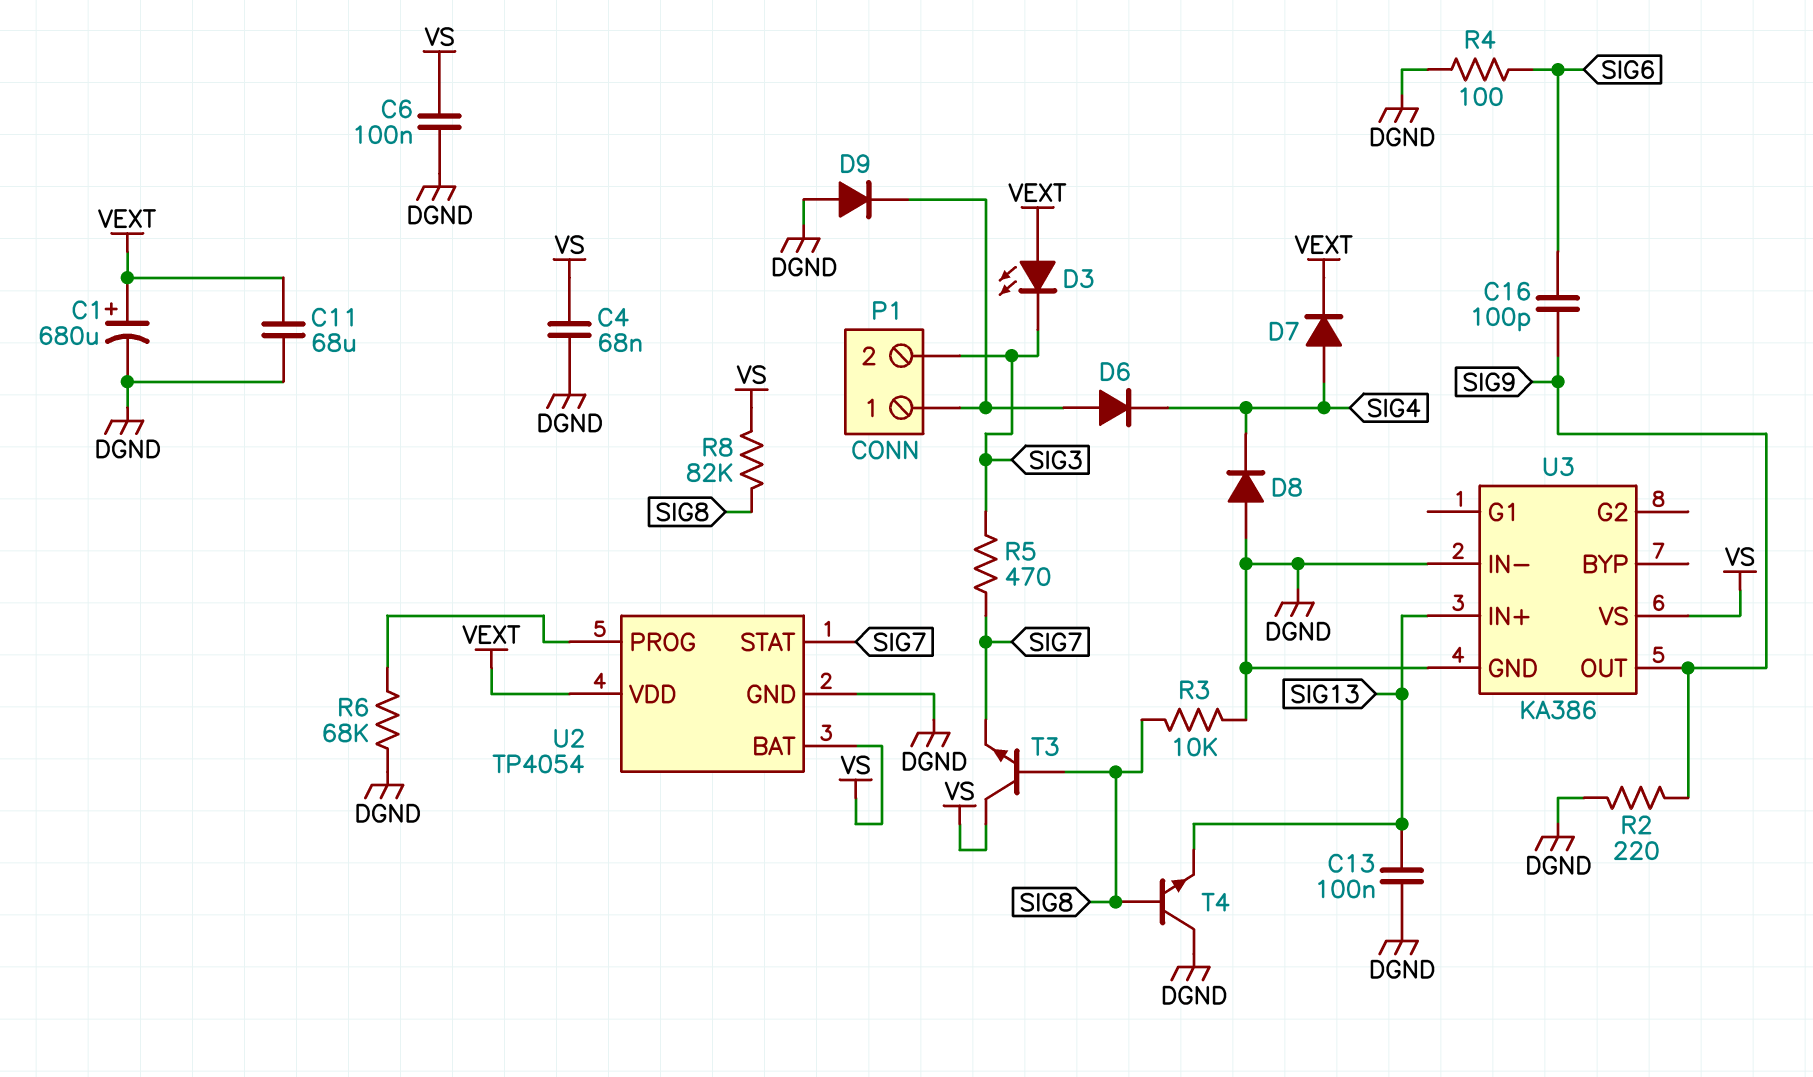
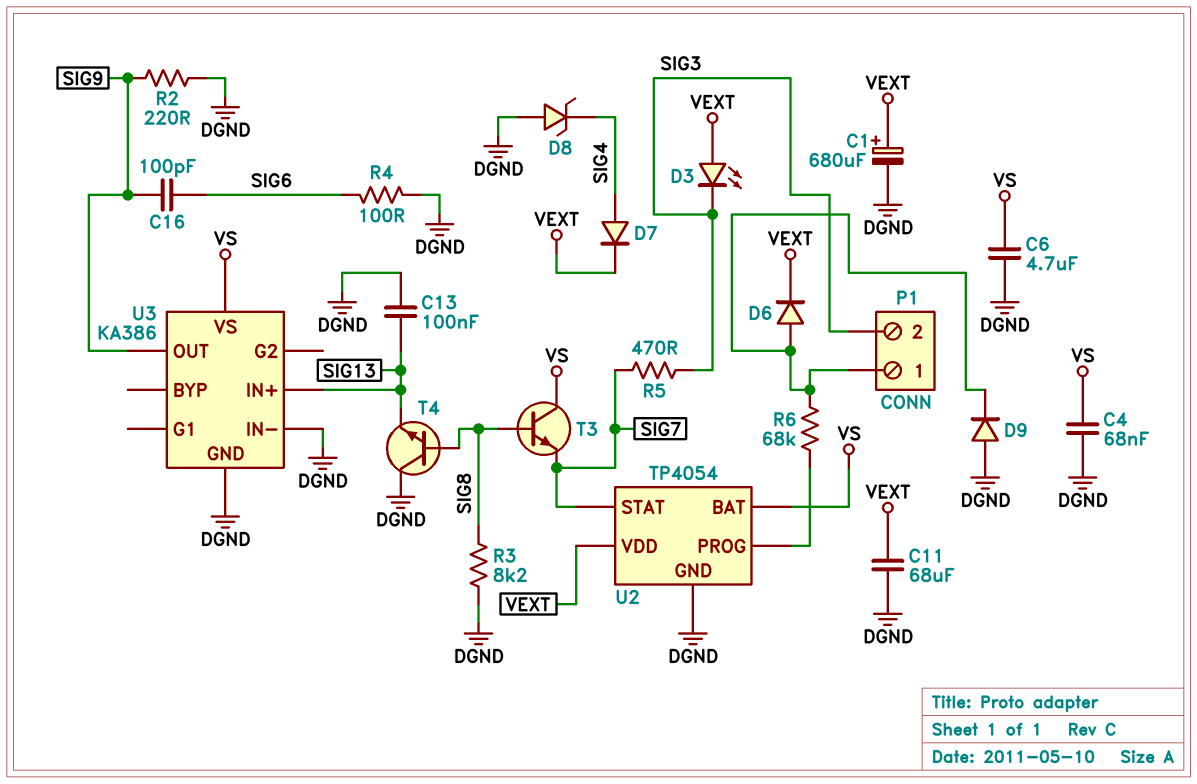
C6: 100nF (DGND, VS) -> 4.7uF (DGND, VS)
D6: diode (A P1/1, K SIG4) -> diode (A P1/1, K VEXT)
D8: diode (A DGND, K SIG4) -> zener (A DGND, K SIG4)
R3: 10k (DGND, SIG8) -> 8.2k (DGND, SIG8)
R6: 68k (DGND, U2/PROG) -> 68k (P1/1, U2/PROG)
R8: 82k (SIG8, VS) -> none

